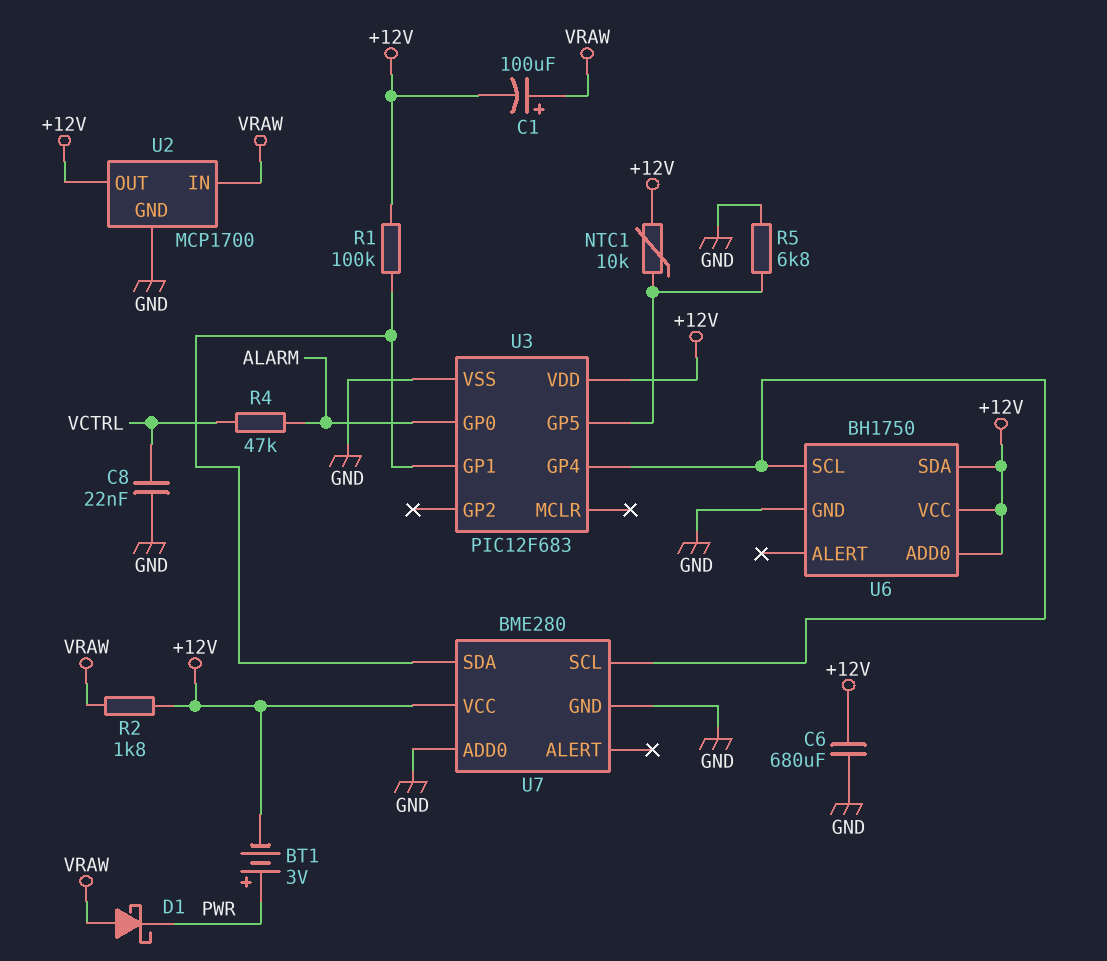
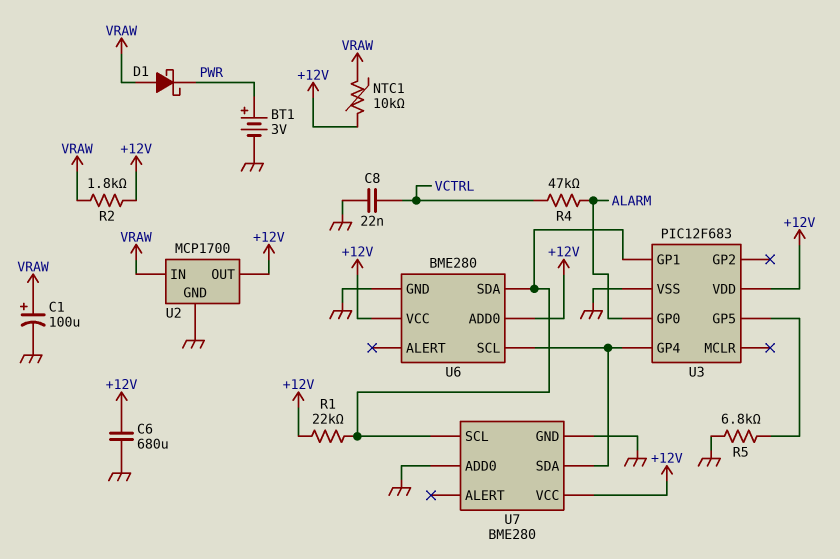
BT1: 3V (plus PWR, minus +12V) -> 3V (plus PWR, minus GND)
C1: 100uF (plus VRAW, minus +12V) -> 100uF (plus VRAW, minus GND)
NTC1: 10k (+12V, U3/GP5) -> 10k (+12V, VRAW)
R1: 100k (+12V, U3/GP1) -> 22k (+12V, U3/GP1)
U6: BH1750 -> BME280
U6 pin SDA: +12V -> U3/GP1
U7 pin SCL: U3/GP4 -> U3/GP1
U7 pin SDA: U3/GP1 -> U3/GP4

